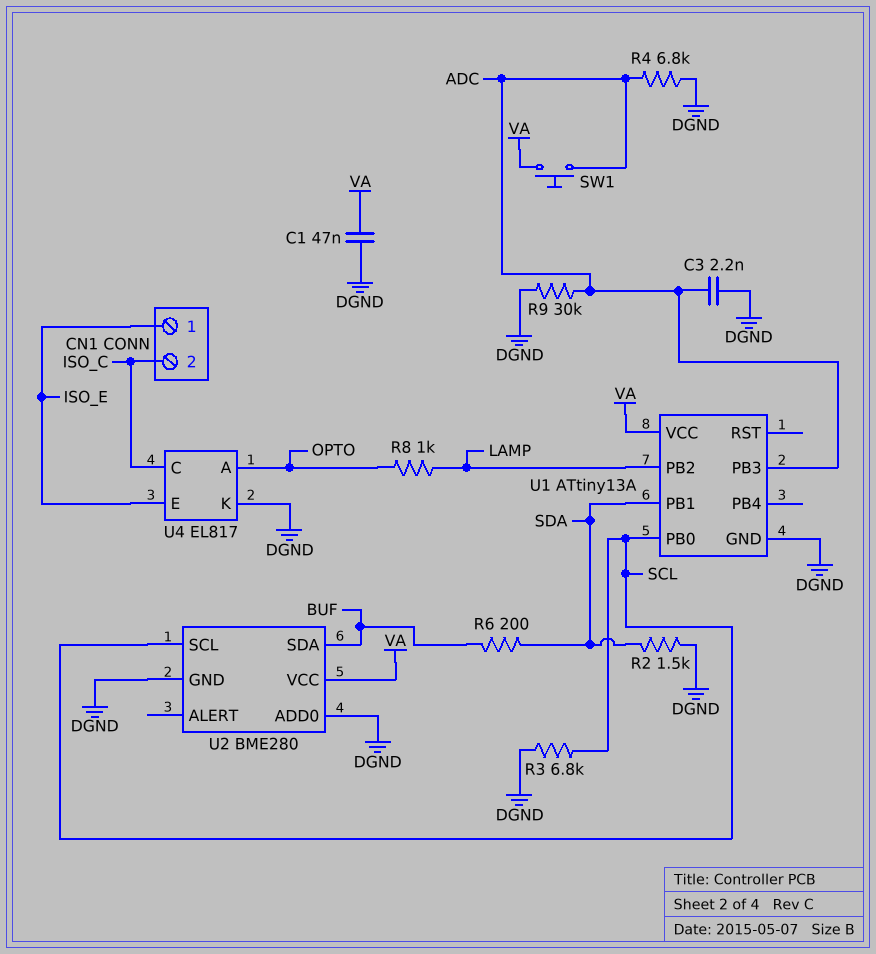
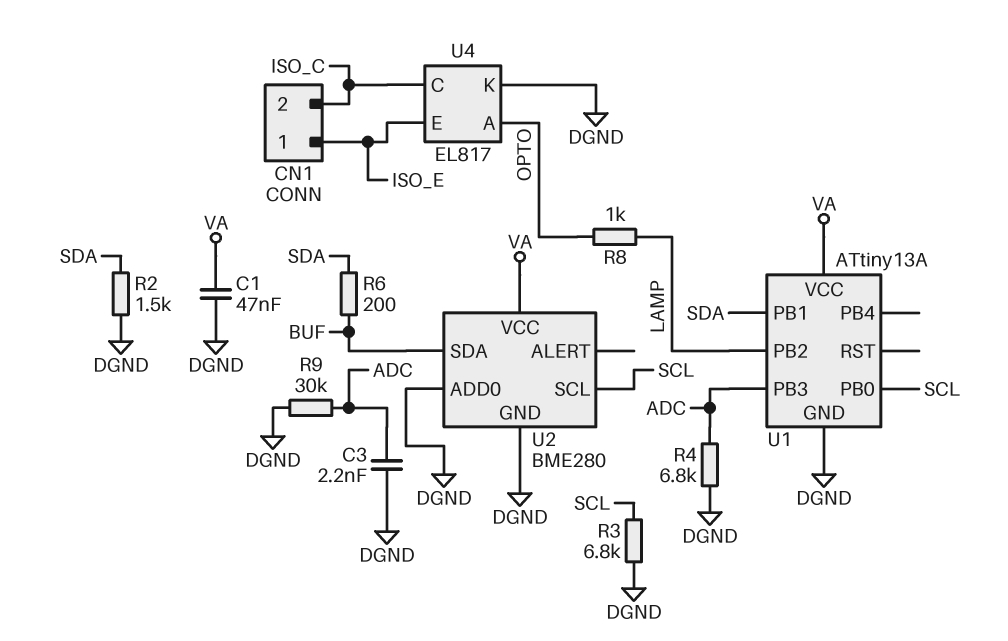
SW1: button (ADC, VA) -> none

